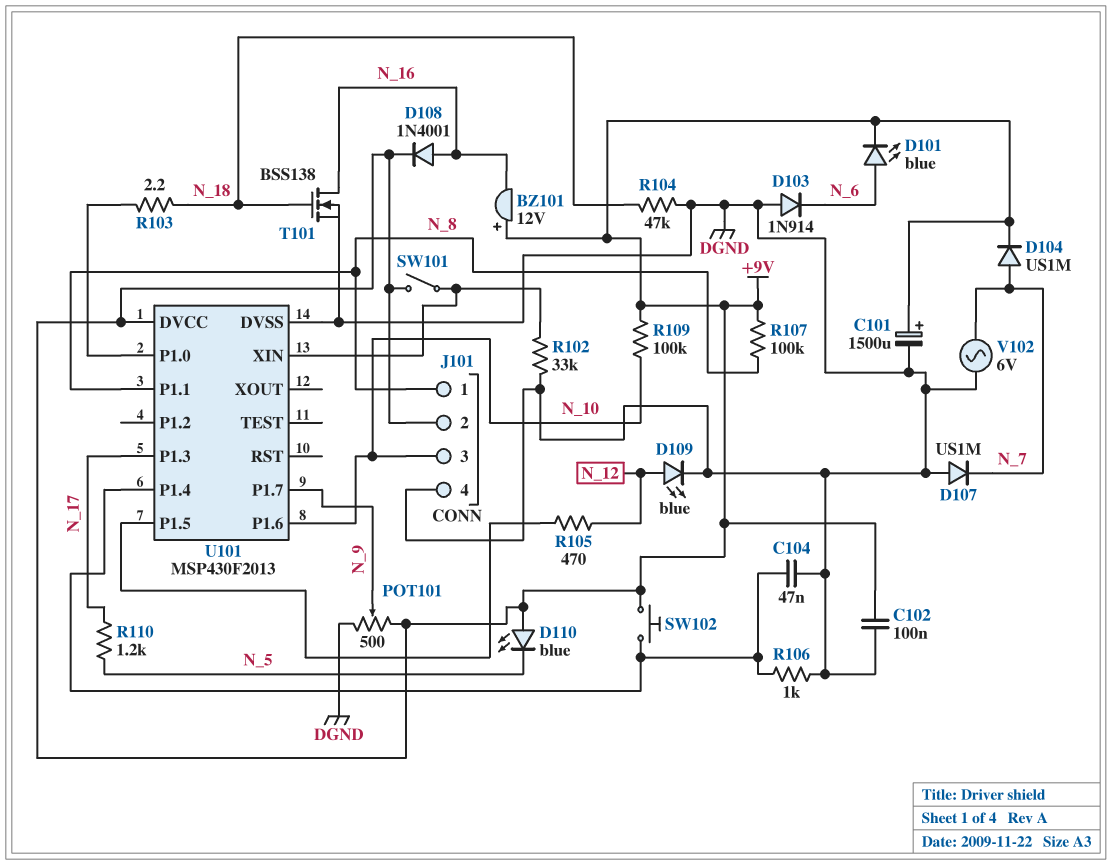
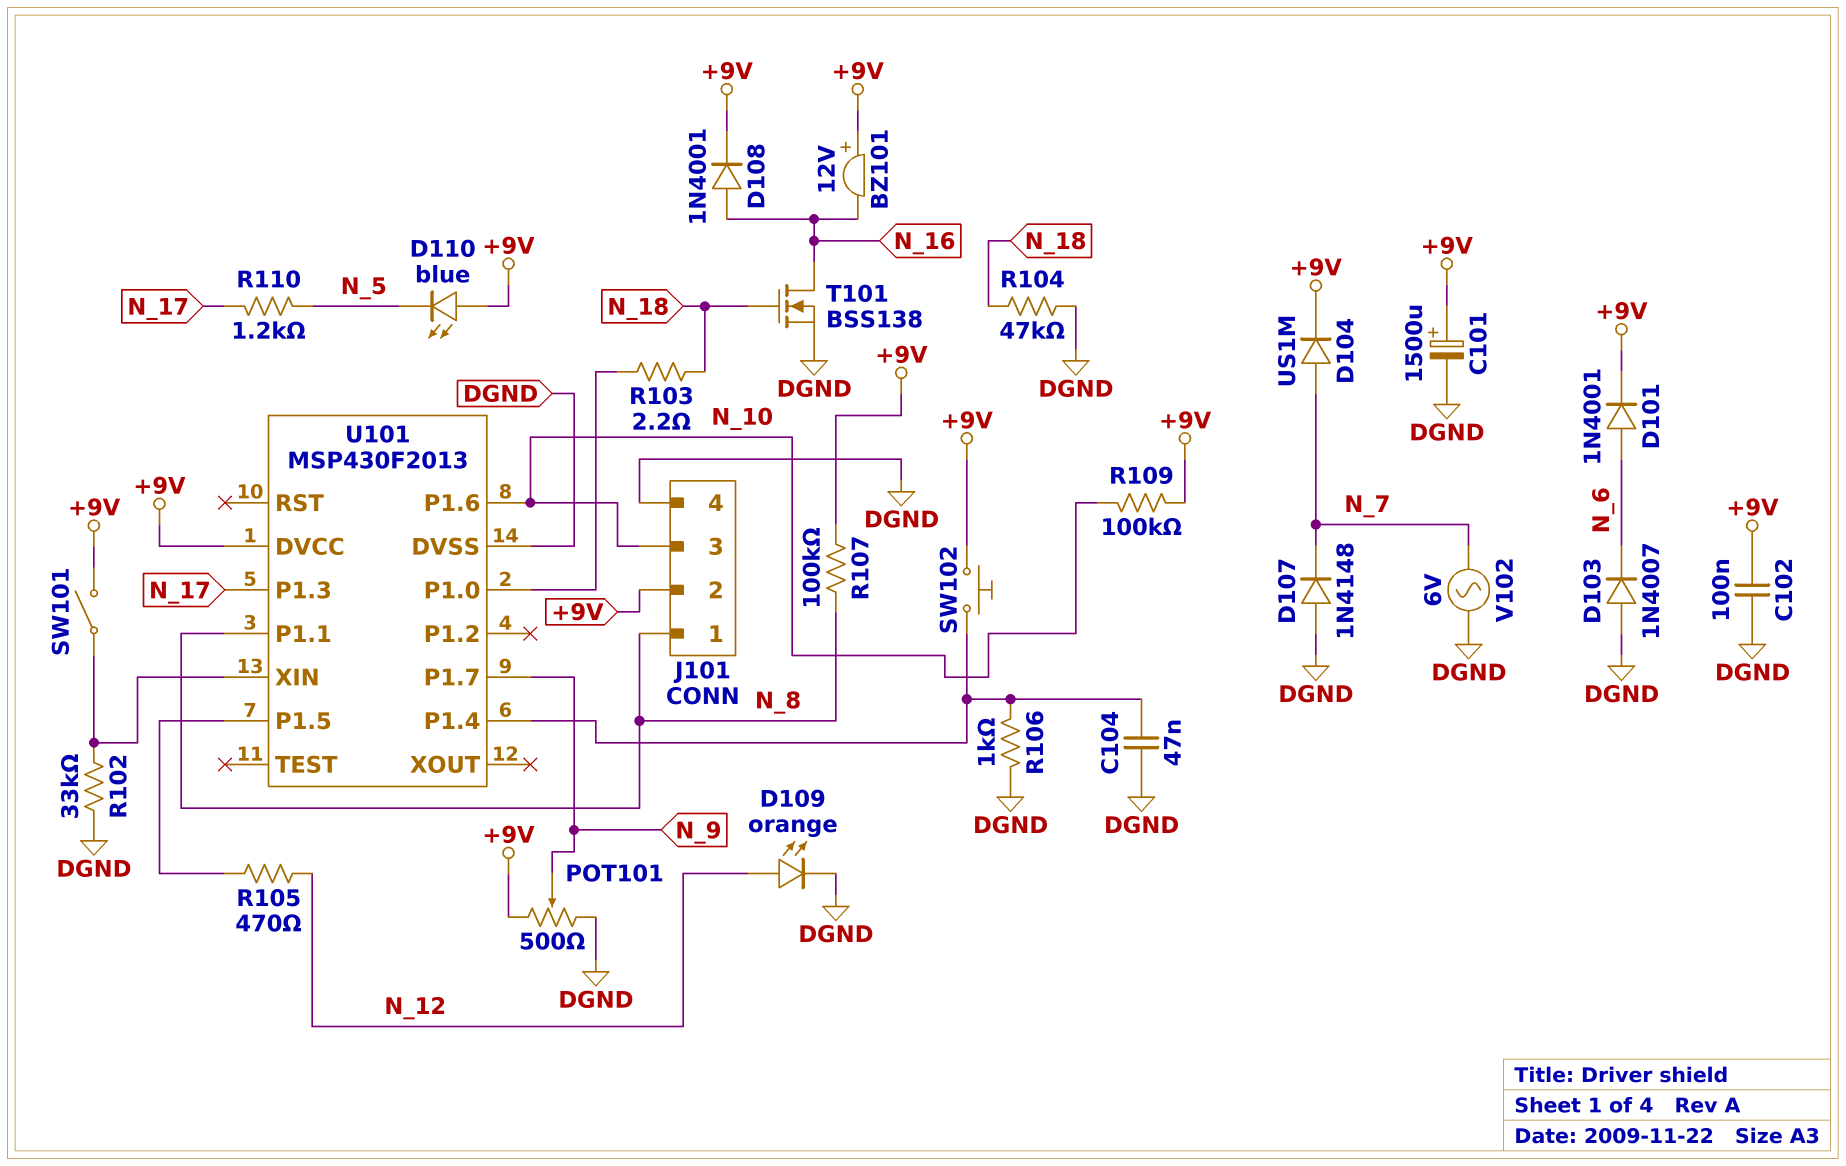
D101: LED blue (A N_6, K +9V) -> diode 1N4001 (A N_6, K +9V)
D103: diode 1N914 (A DGND, K N_6) -> diode 1N4007 (A DGND, K N_6)
D107: diode US1M (A DGND, K N_7) -> diode 1N4148 (A DGND, K N_7)
D109: LED blue (A N_12, K DGND) -> LED orange (A N_12, K DGND)

